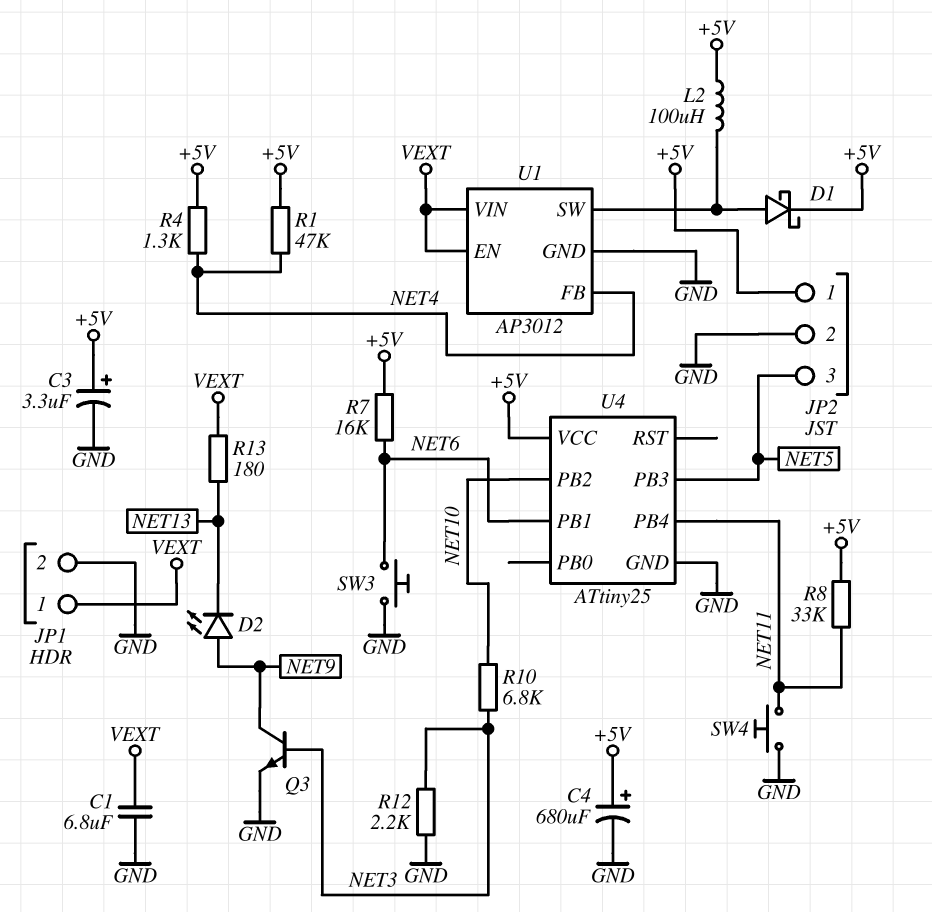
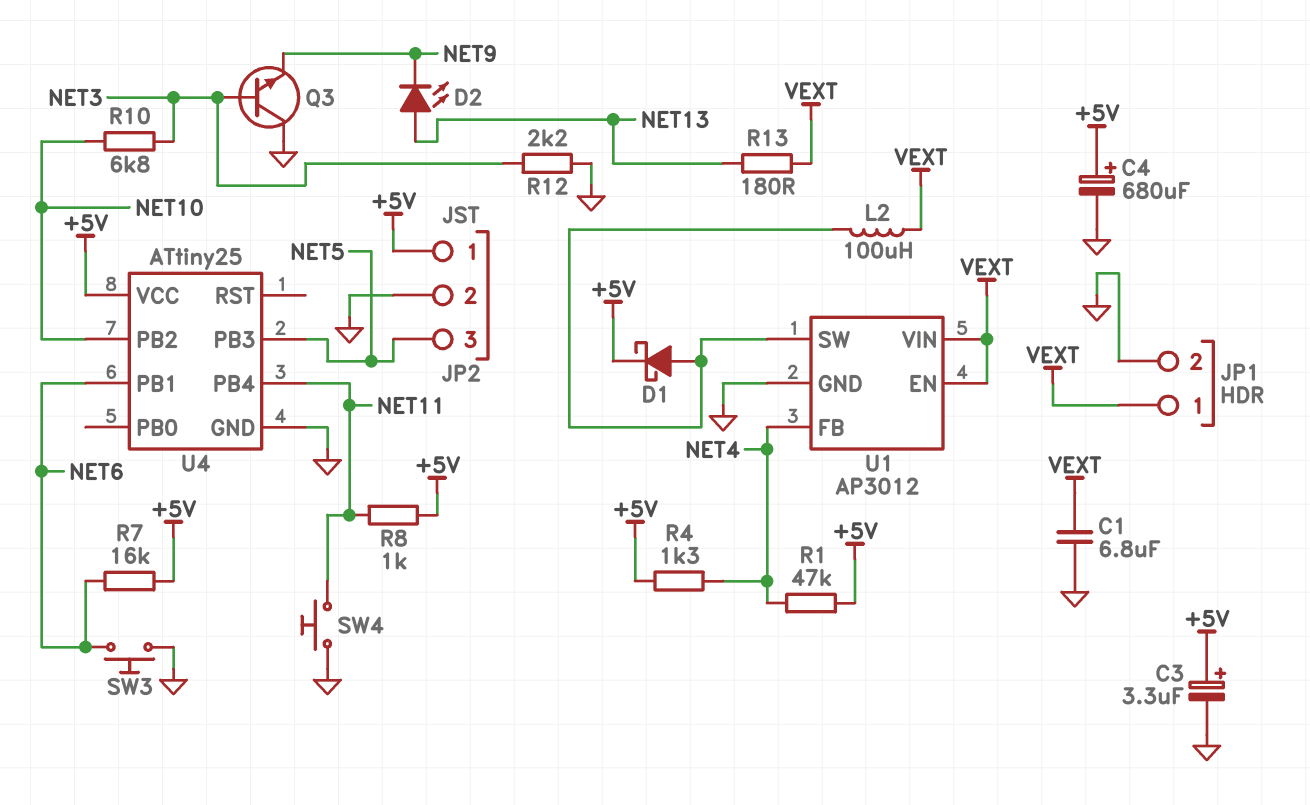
D2: LED (A NET9, K NET13) -> LED (A NET13, K NET9)
L2: 100uH (+5V, U1/SW) -> 100uH (U1/SW, VEXT)
Q3: NPN (B NET3, C NET9, E GND) -> NPN (B NET3, C GND, E NET9)
R8: 33k (+5V, NET11) -> 1k (+5V, NET11)

